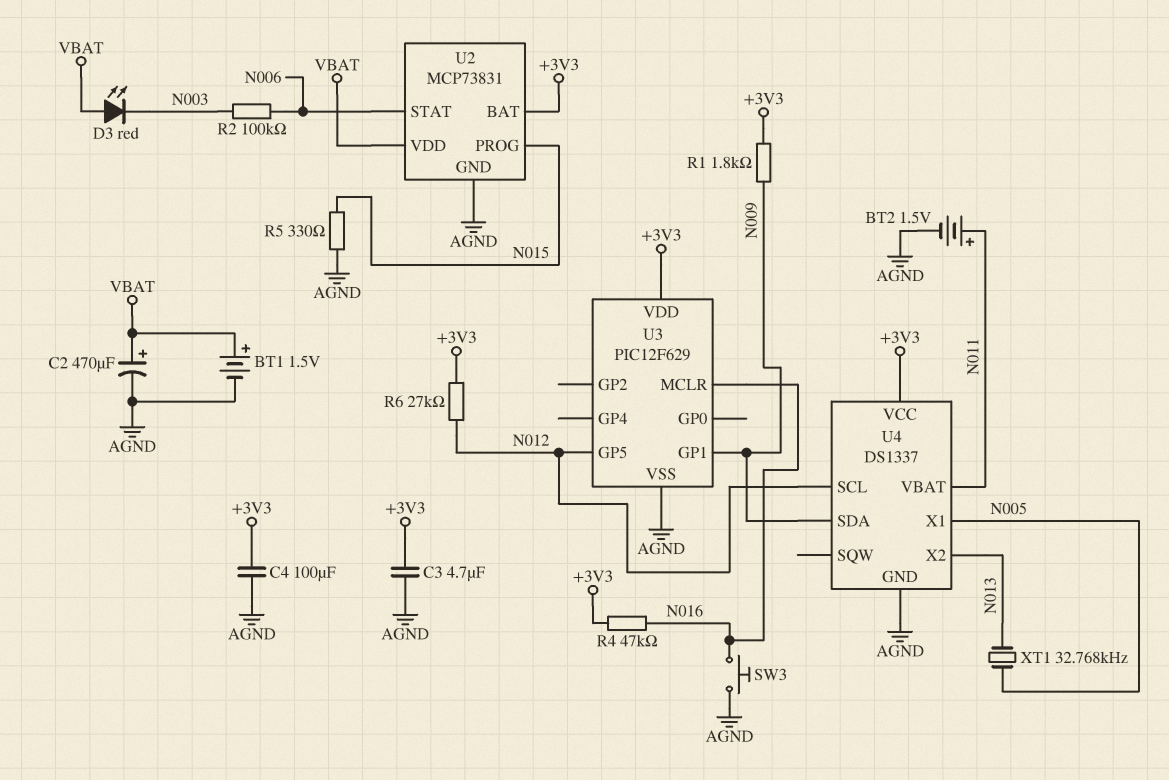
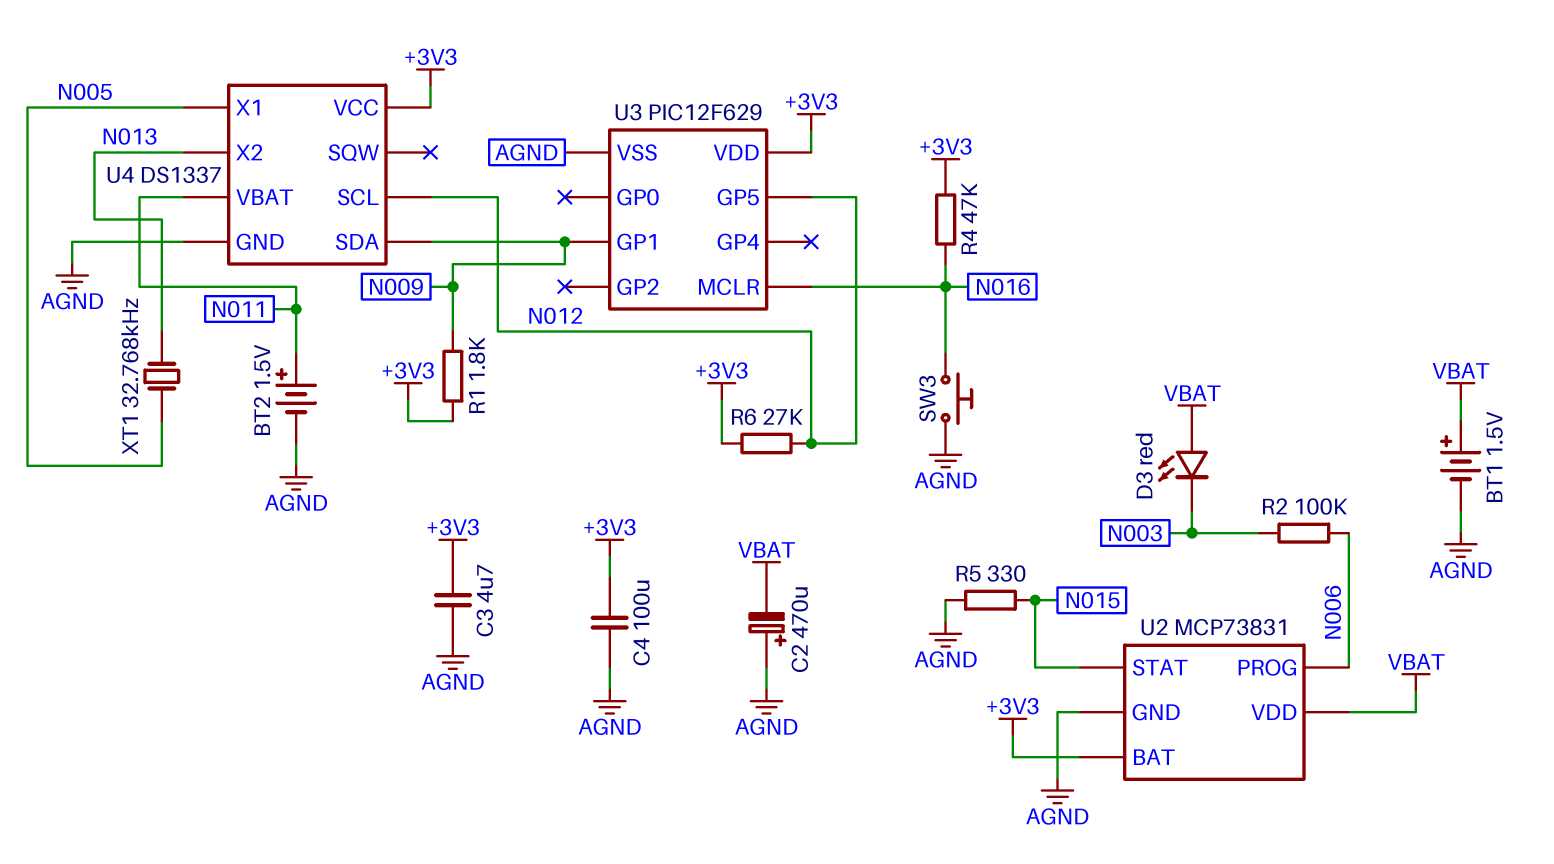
C2: 470uF (plus VBAT, minus AGND) -> 470uF (plus AGND, minus VBAT)
U2 pin PROG: N015 -> N006
U2 pin STAT: N006 -> N015

